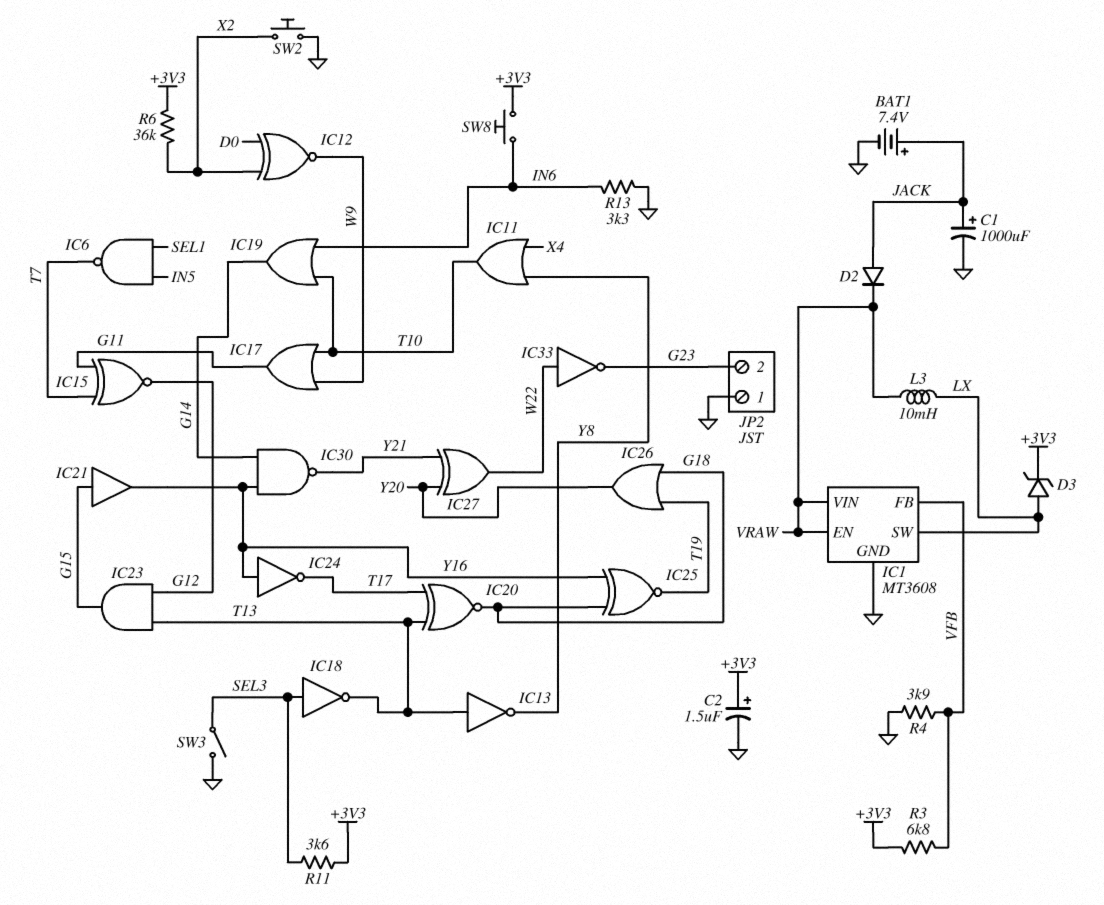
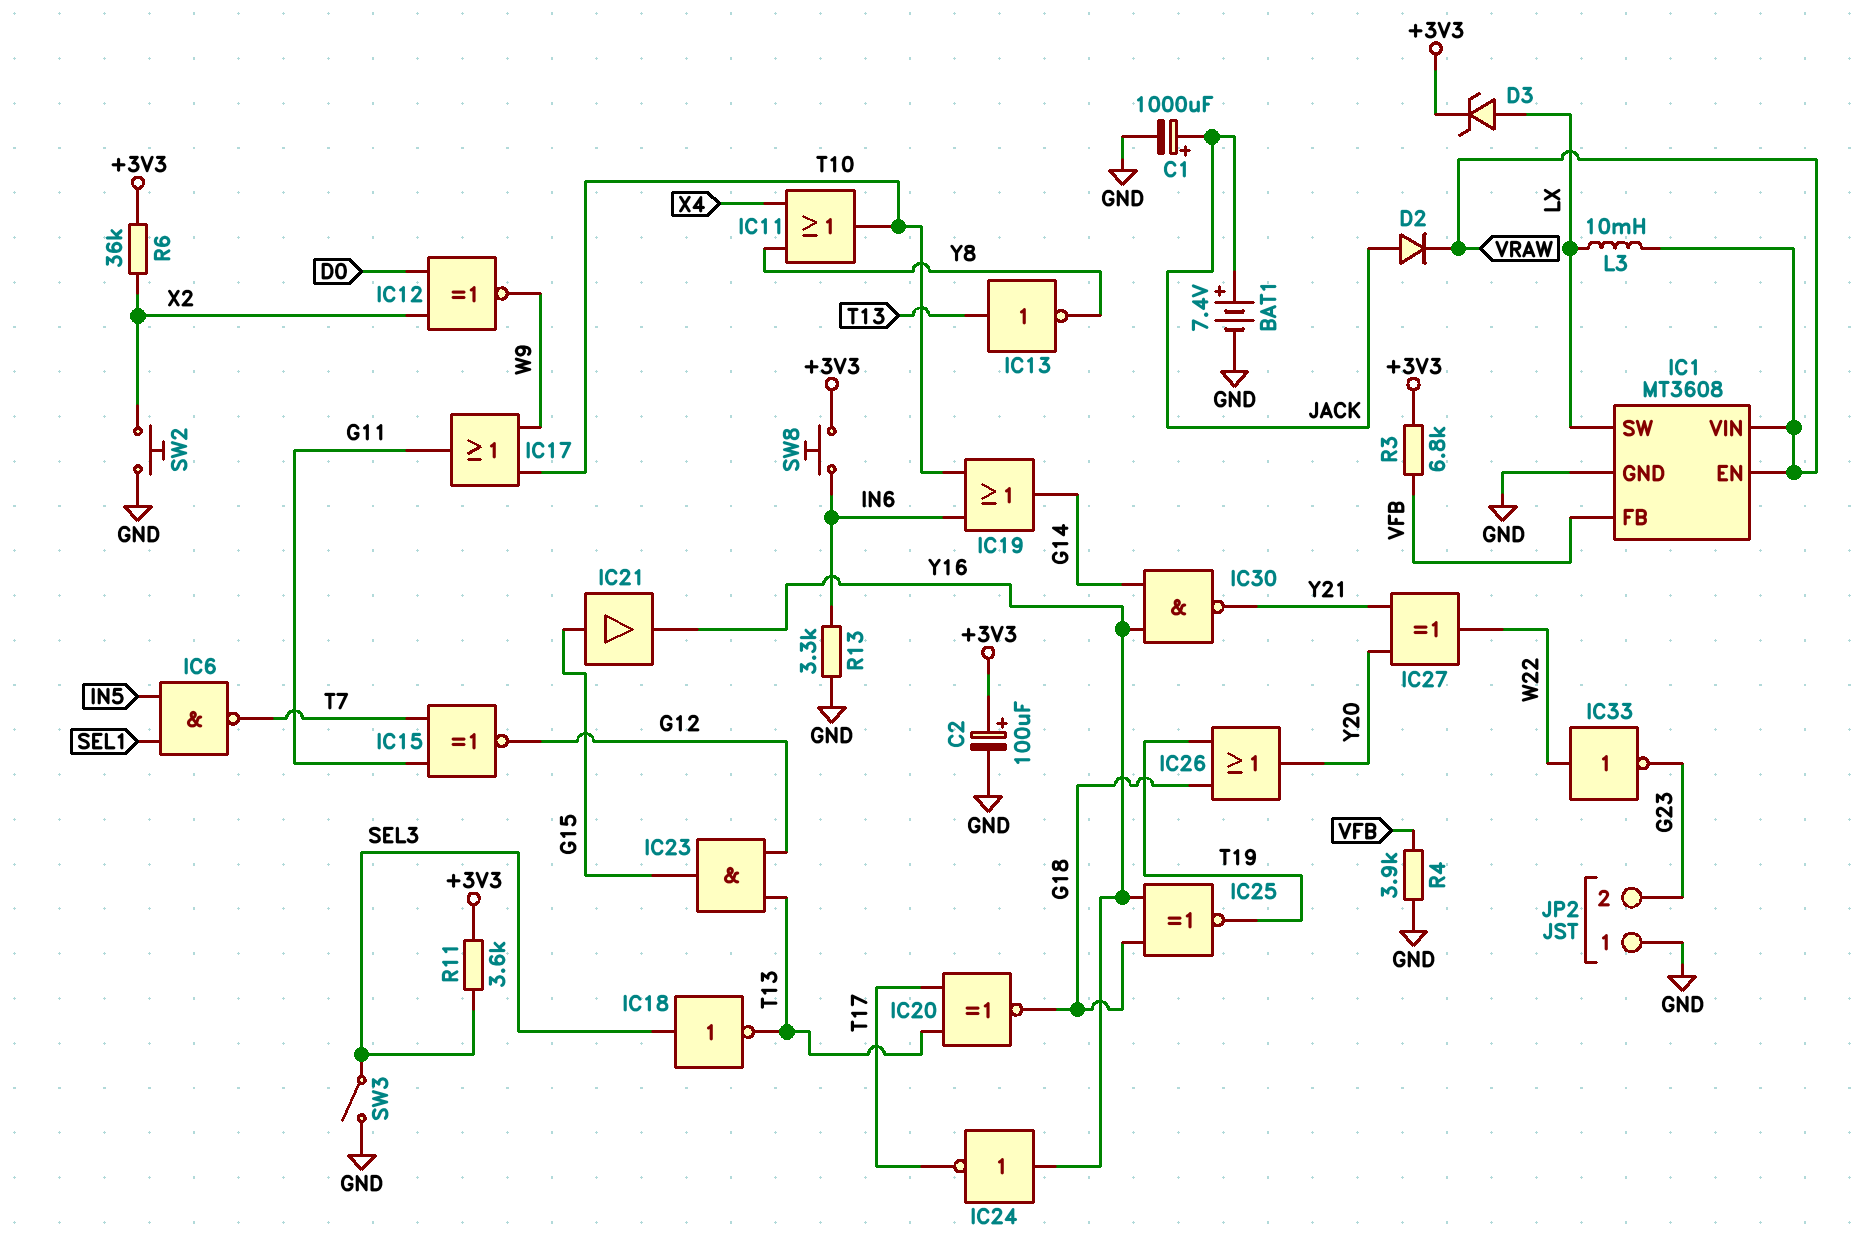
C2: 1.5uF (plus +3V3, minus GND) -> 100uF (plus +3V3, minus GND)

